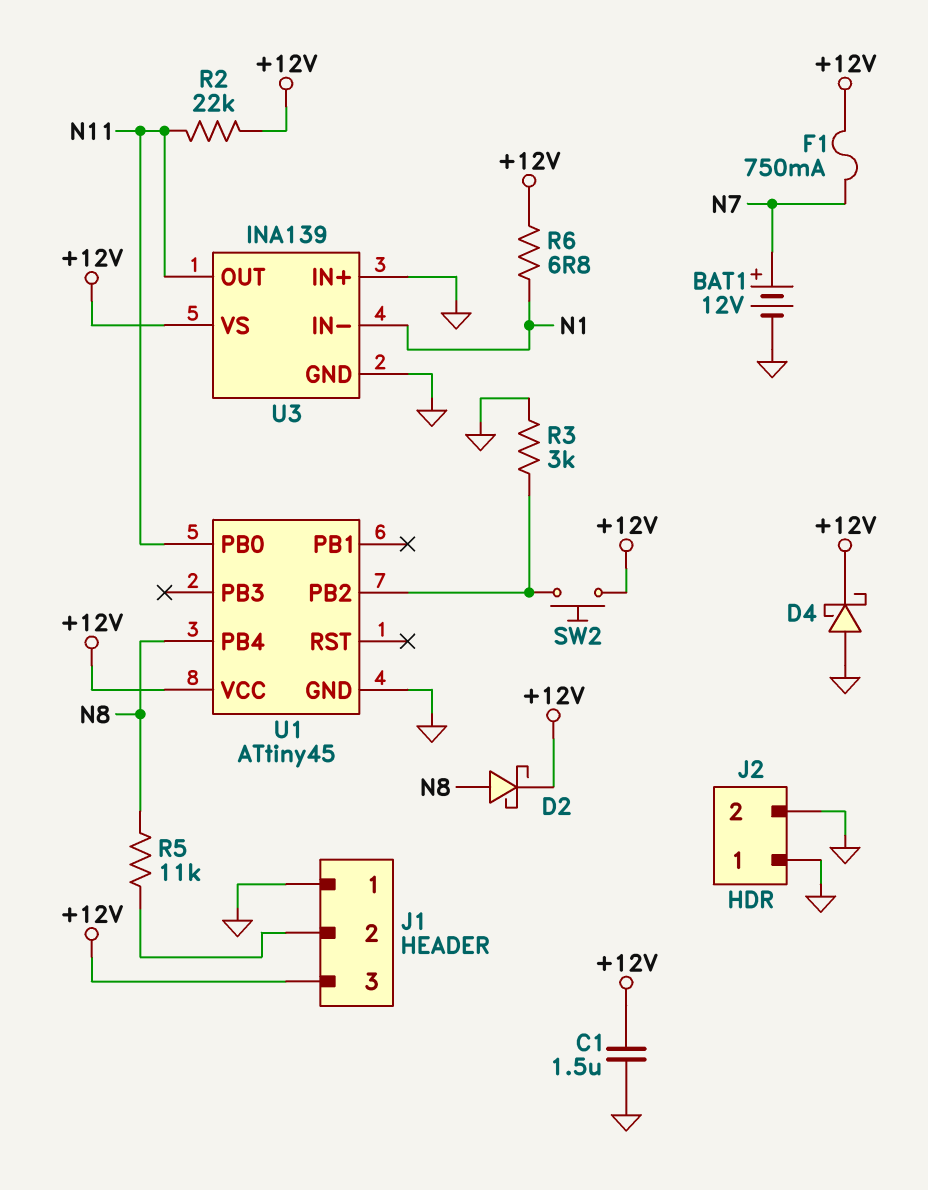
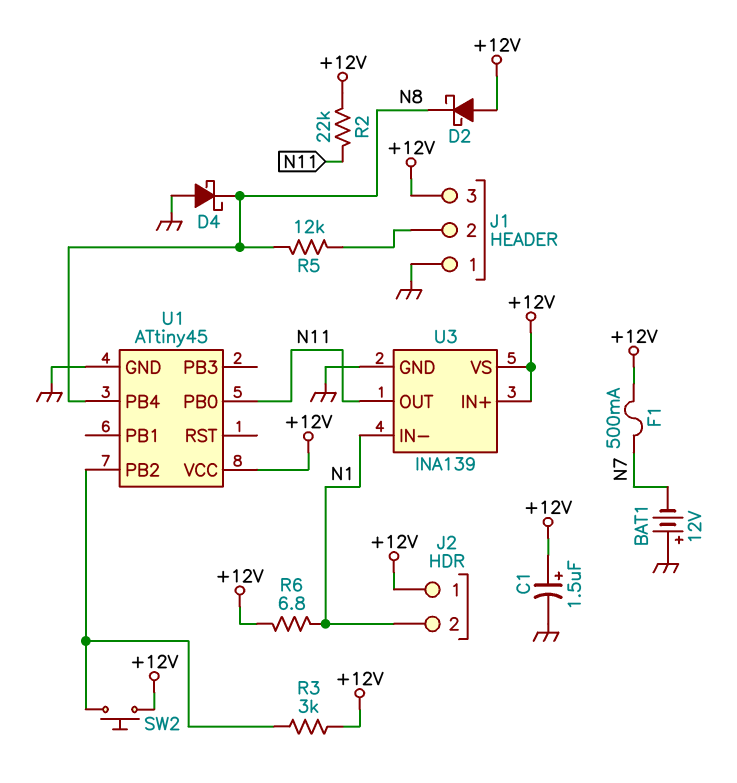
BAT1: 12V (plus N7, minus GND) -> 12V (plus GND, minus N7)
C1: 1.5uF (+12V, GND) -> 1.5uF (plus +12V, minus GND)
D2: schottky (A N8, K +12V) -> schottky (A +12V, K N8)
D4: schottky (A GND, K +12V) -> schottky (A GND, K N8)
F1: 750mA (+12V, N7) -> 500mA (+12V, N7)
J2 pin 1: GND -> +12V
J2 pin 2: GND -> N1
R3: 3k (GND, U1/PB2) -> 3k (+12V, U1/PB2)
R5: 11k (J1/2, N8) -> 12k (J1/2, N8)
U3 pin IN+: GND -> +12V

